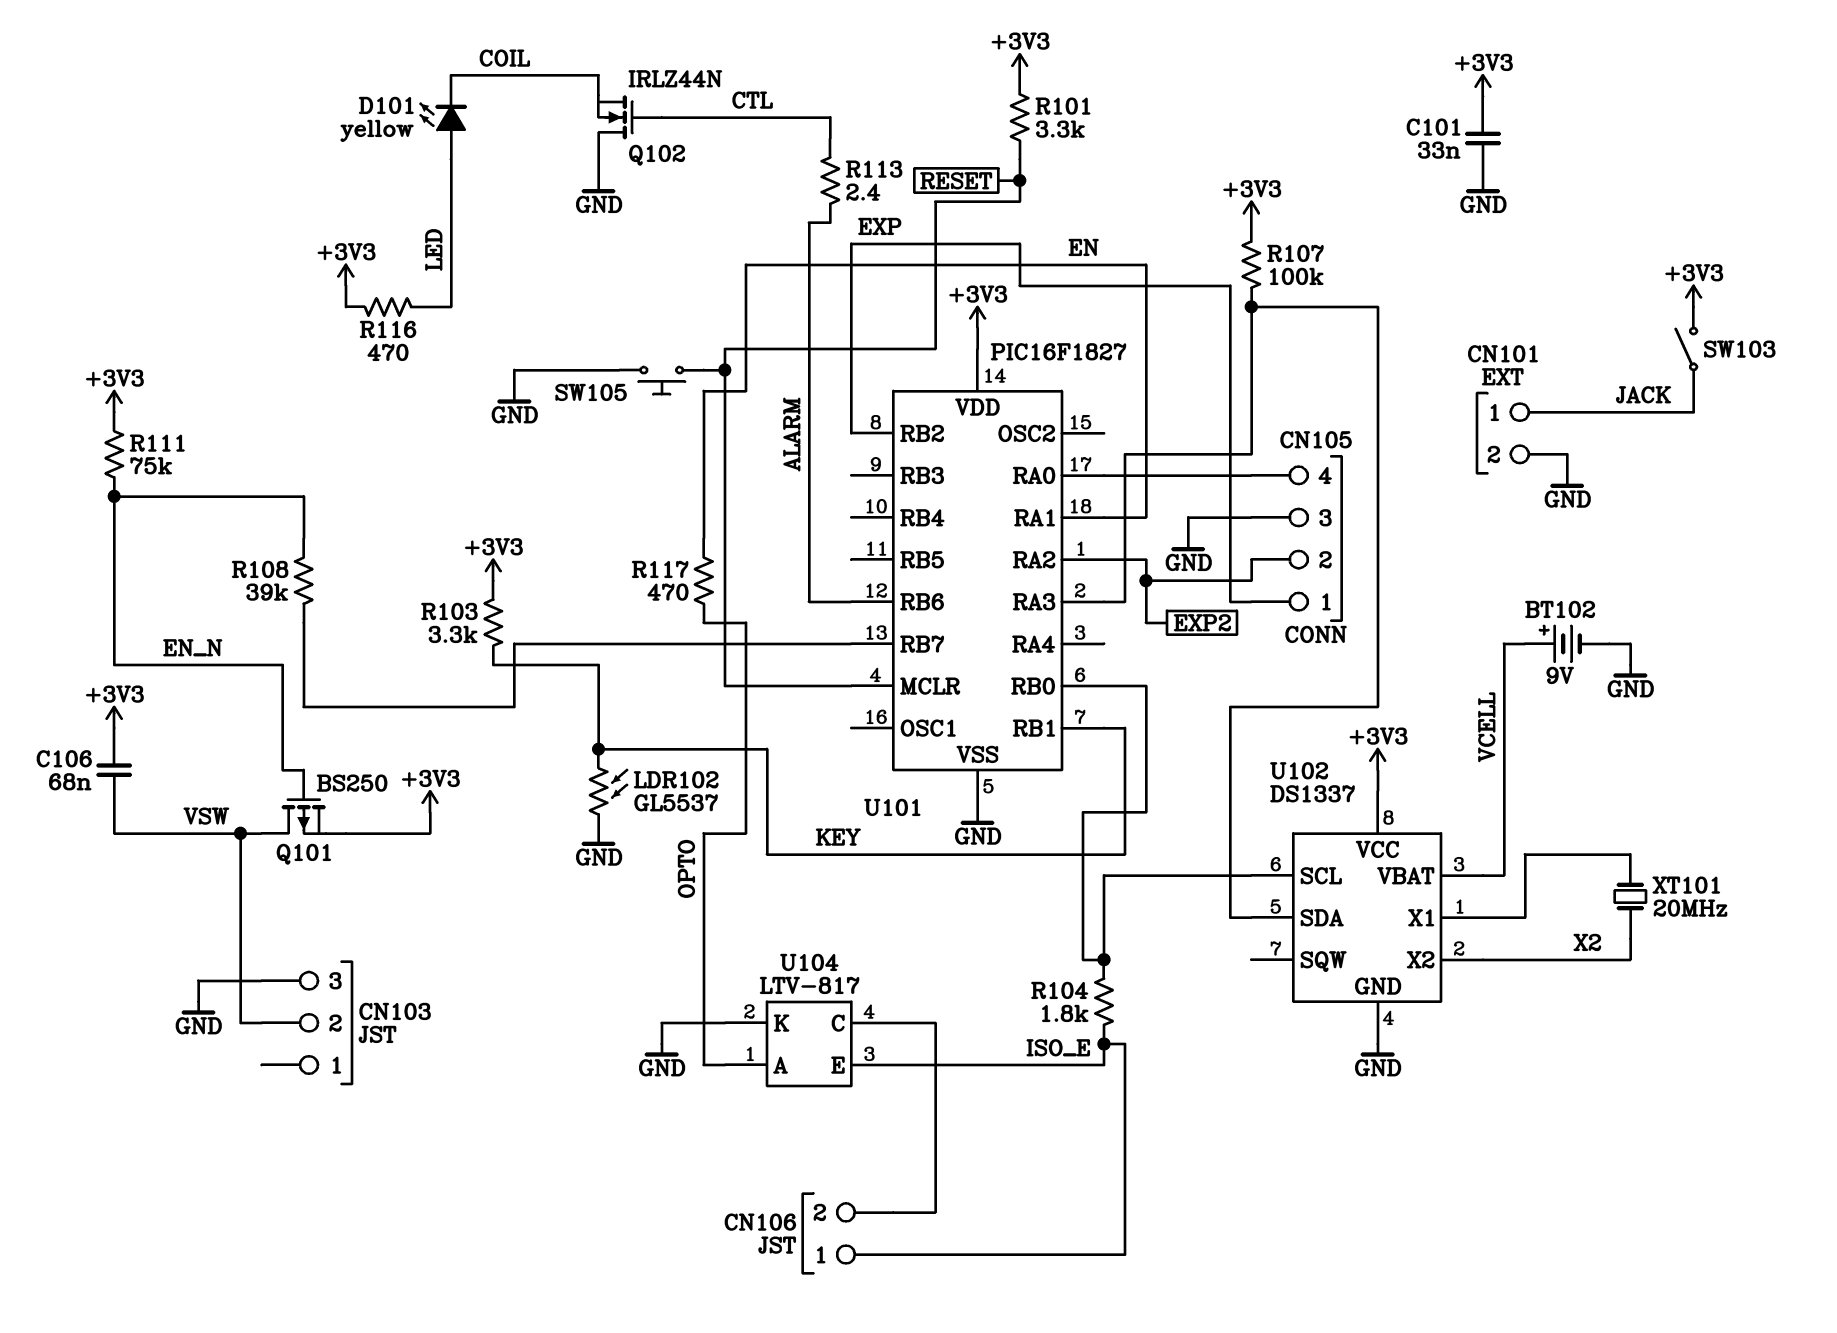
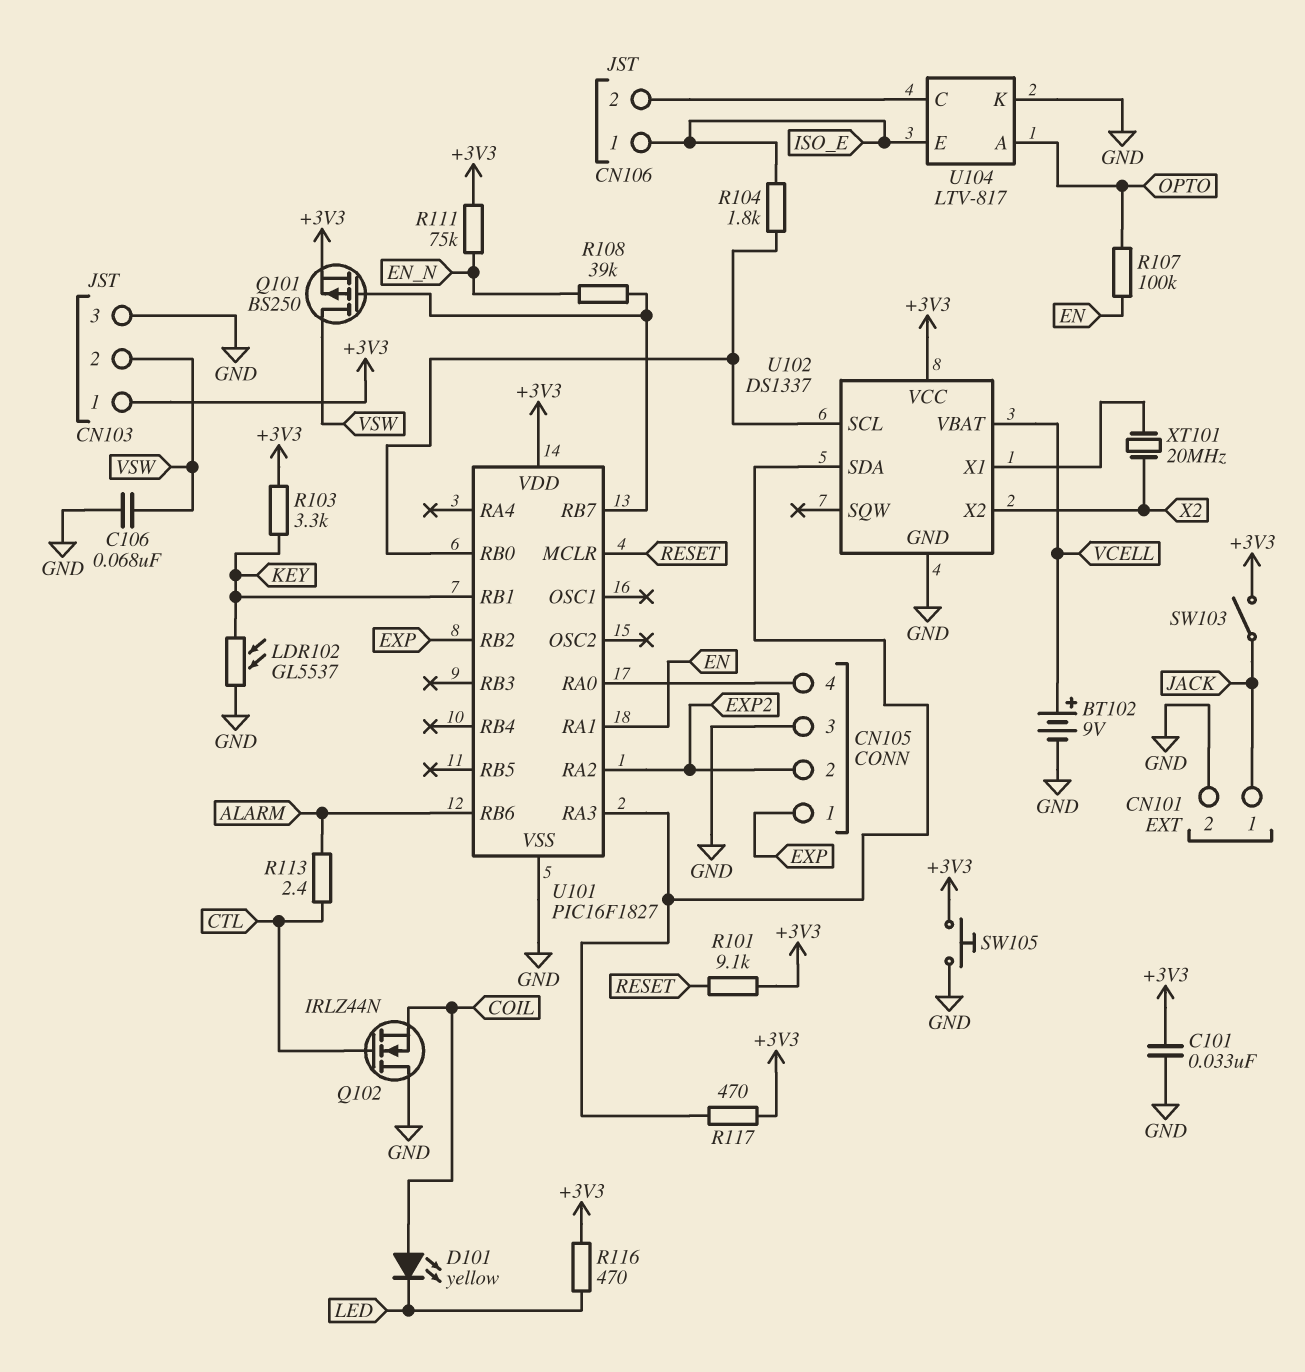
C106: 68nF (+3V3, VSW) -> 68nF (GND, VSW)
CN103 pin 1: none -> +3V3
D101: LED yellow (A LED, K COIL) -> LED yellow (A COIL, K LED)
Q101: PMOS BS250 (G EN_N, D VSW, S +3V3) -> PMOS BS250 (G U101/RB7, D VSW, S +3V3)
R101: 3.3k (+3V3, RESET) -> 9.1k (+3V3, RESET)
R107: 100k (+3V3, U101/RA3) -> 100k (EN, OPTO)
R117: 470 (EN, OPTO) -> 470 (+3V3, U101/RA3)
SW105: button (GND, RESET) -> button (+3V3, GND)

